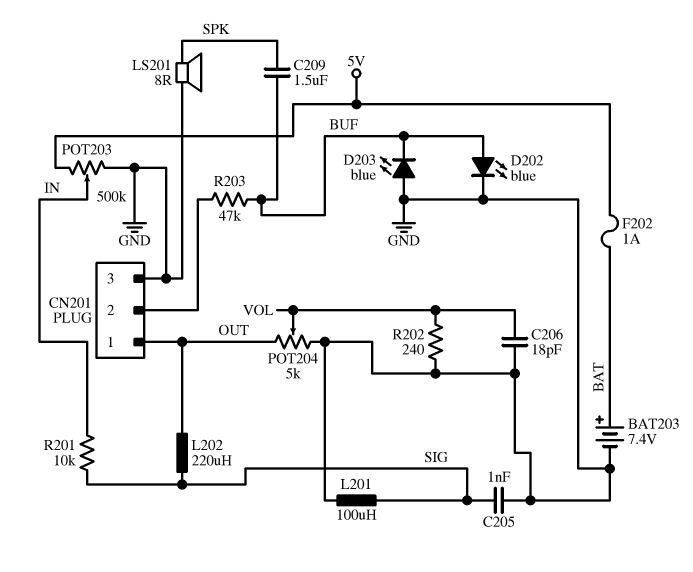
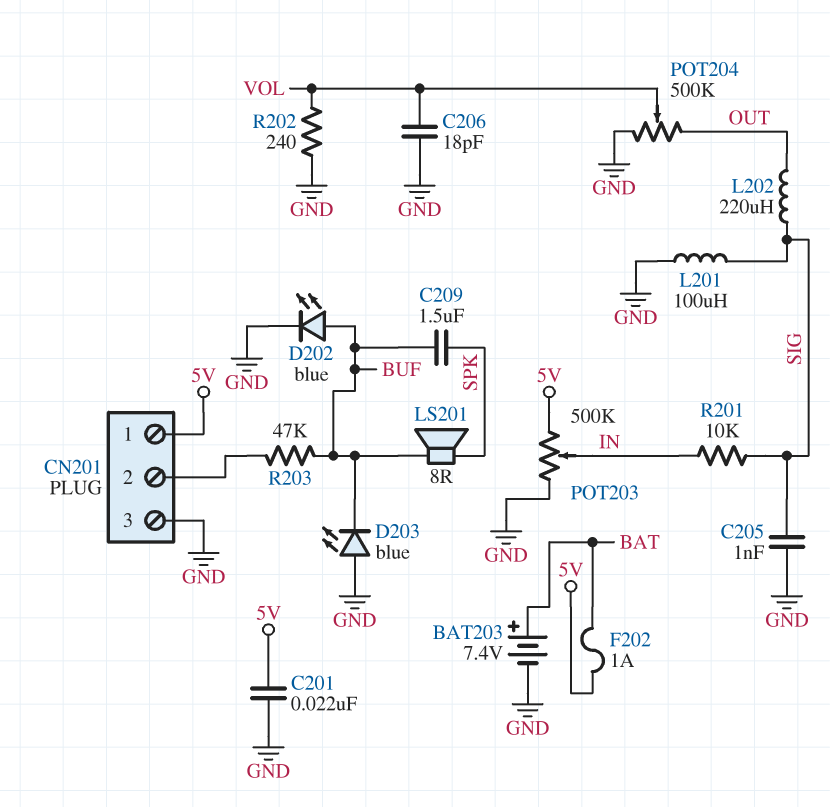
C201: none -> 22nF (5V, GND)
CN201 pin 1: OUT -> 5V
LS201: speaker 8R (GND, SPK) -> speaker 8R (BUF, SPK)
POT204: 5k (GND, OUT, wiper VOL) -> 500k (GND, OUT, wiper VOL)

